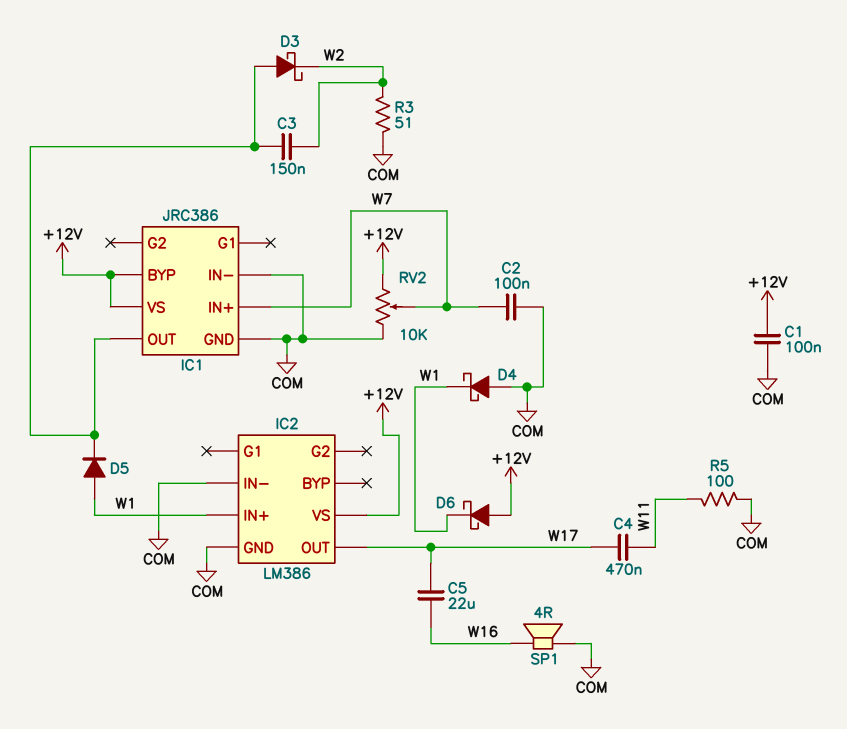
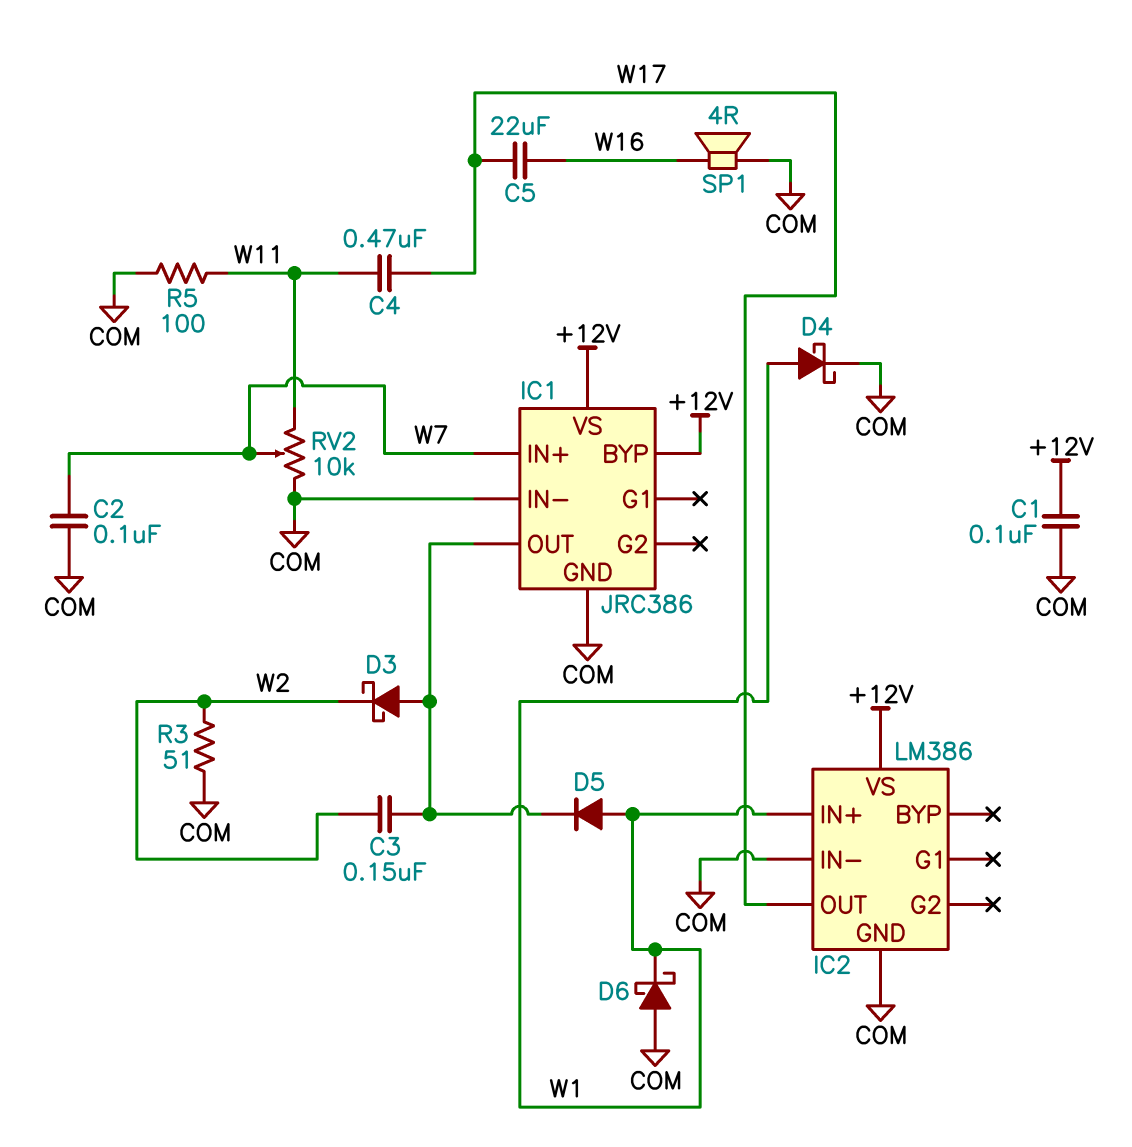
D4: schottky (A COM, K W1) -> schottky (A W1, K COM)
D6: schottky (A +12V, K W1) -> schottky (A COM, K W1)
RV2: 10k (+12V, COM, wiper W7) -> 10k (COM, W11, wiper W7)

